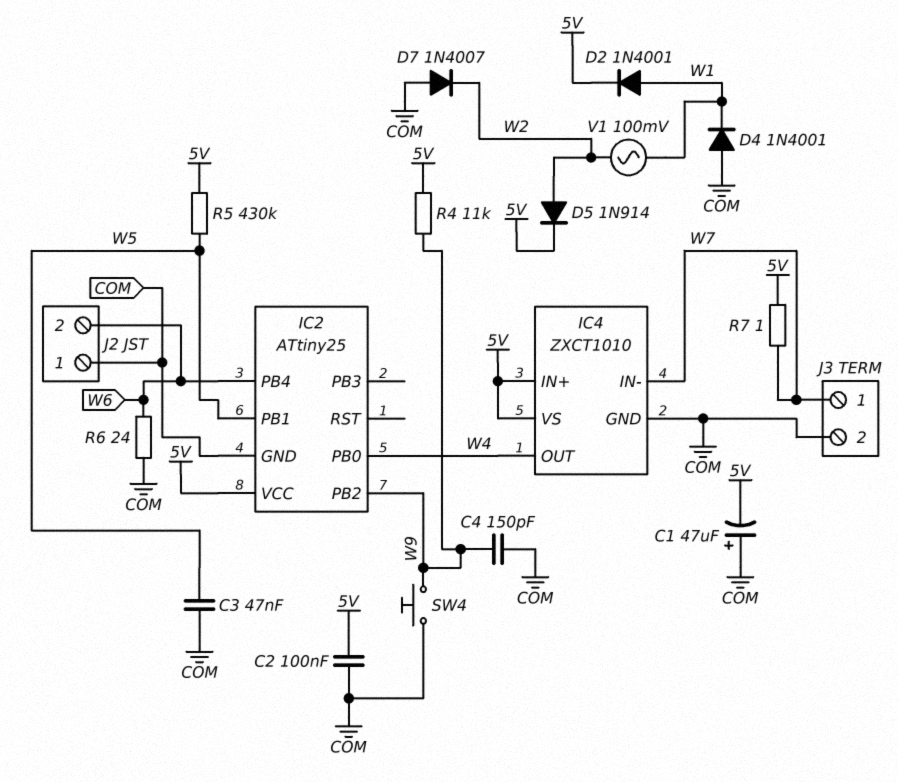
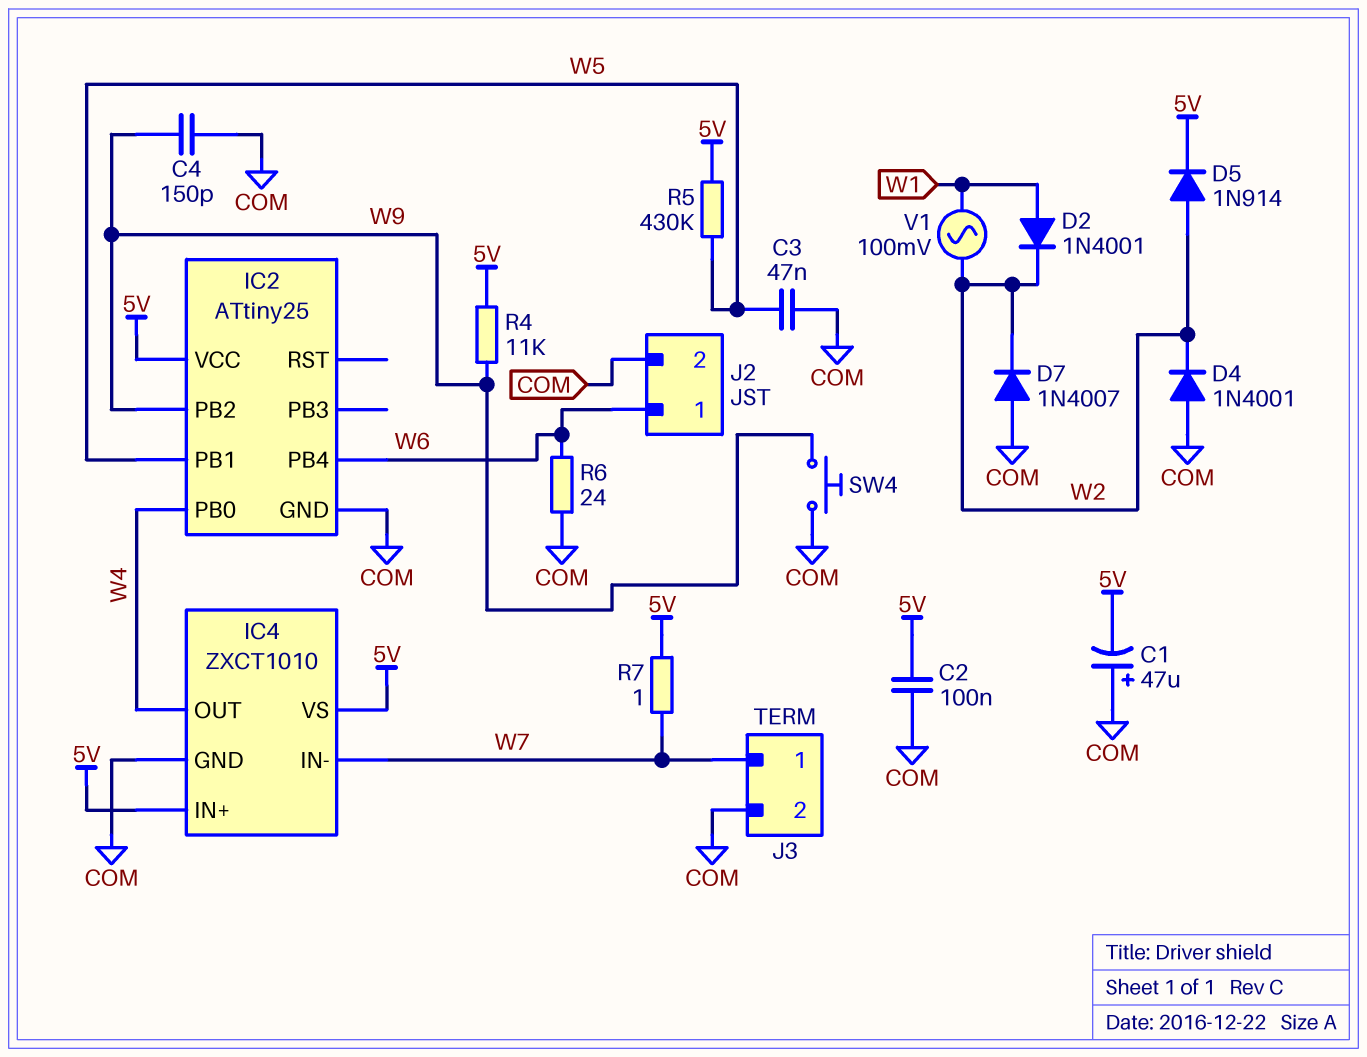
D2: diode 1N4001 (A W1, K 5V) -> diode 1N4001 (A W1, K W2)
D4: diode 1N4001 (A COM, K W1) -> diode 1N4001 (A COM, K W2)
J2 pin 1: COM -> W6
J2 pin 2: W6 -> COM

